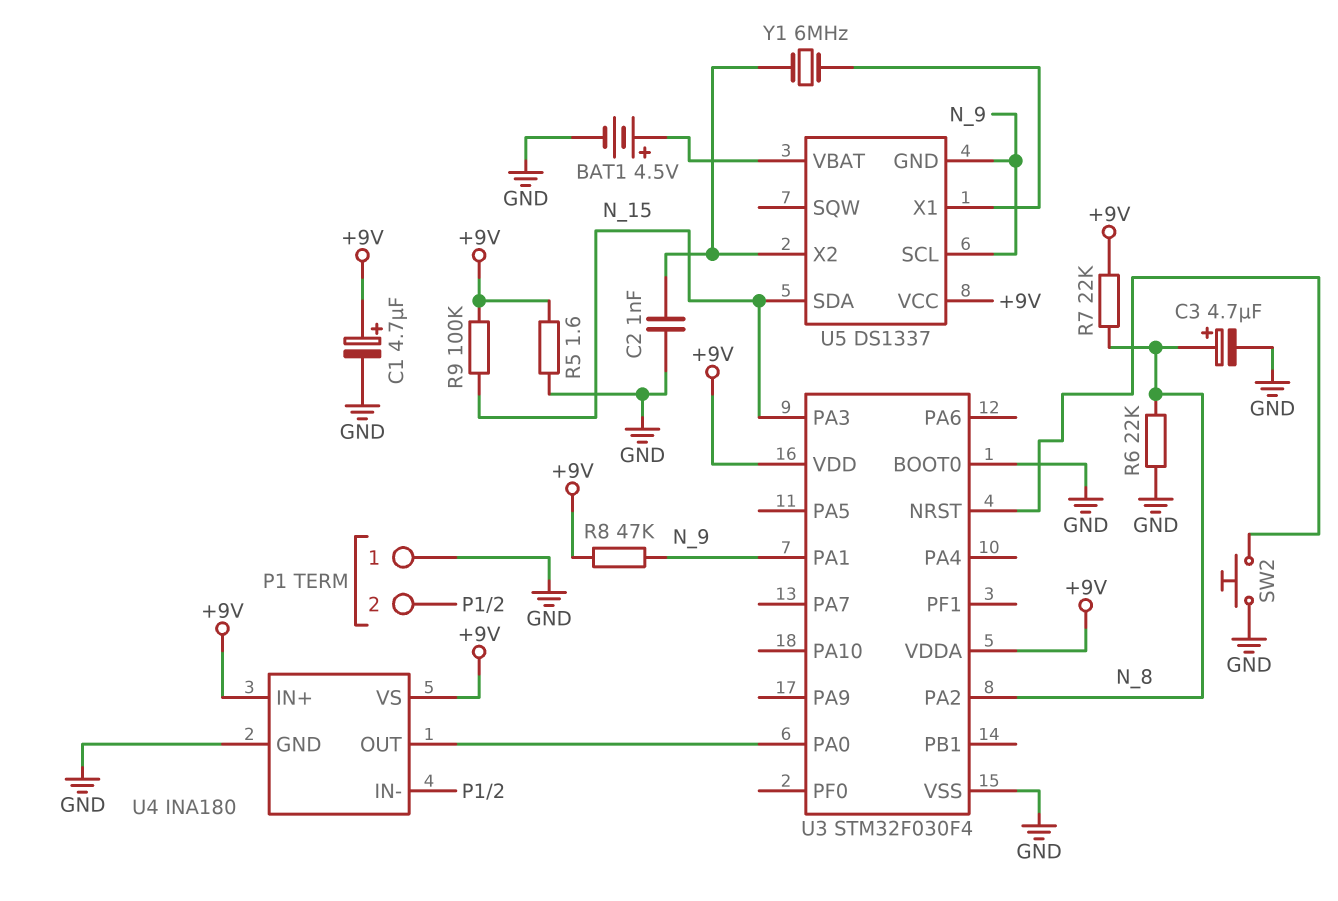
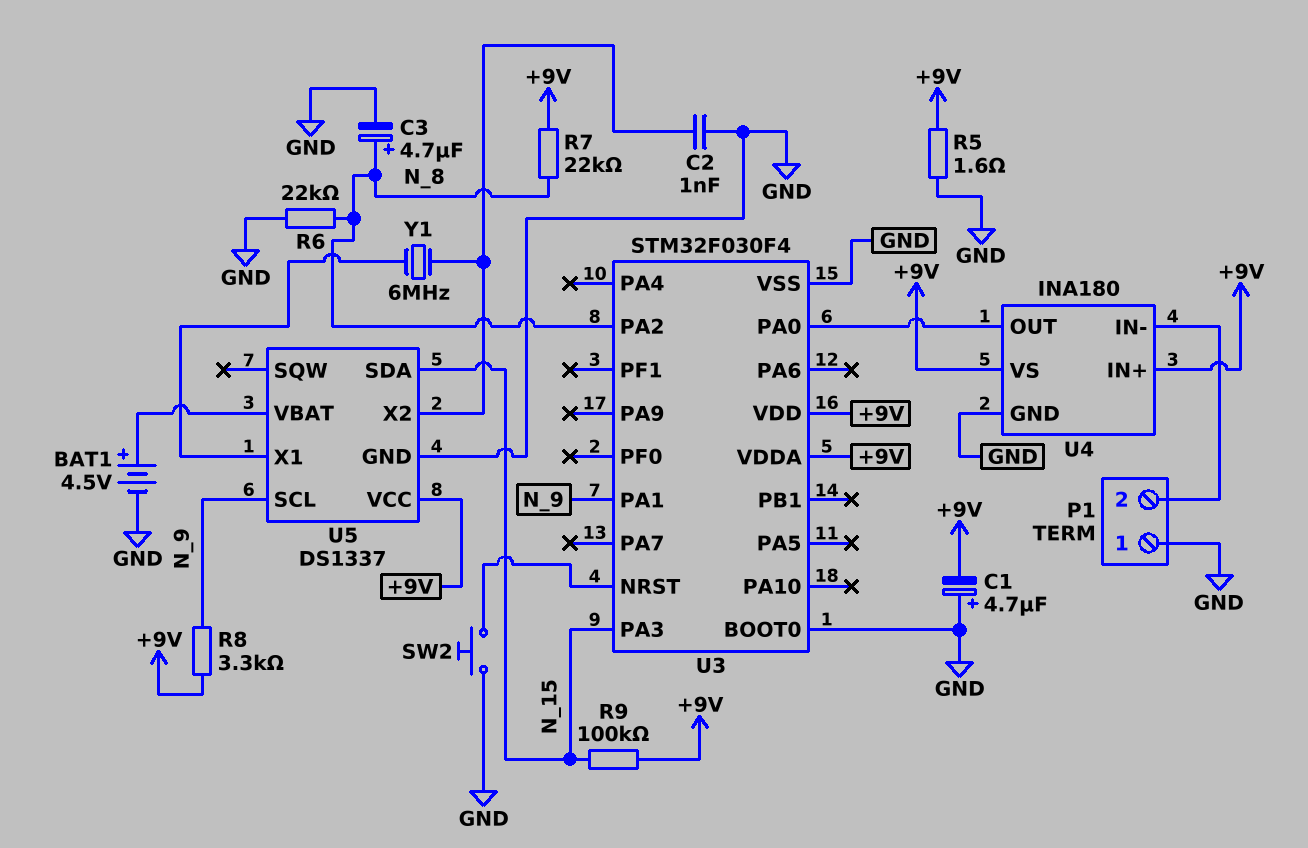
C1: 4.7uF (plus +9V, minus GND) -> 4.7uF (plus GND, minus +9V)
R8: 47k (+9V, N_9) -> 3.3k (+9V, N_9)
U5 pin GND: N_9 -> GND

